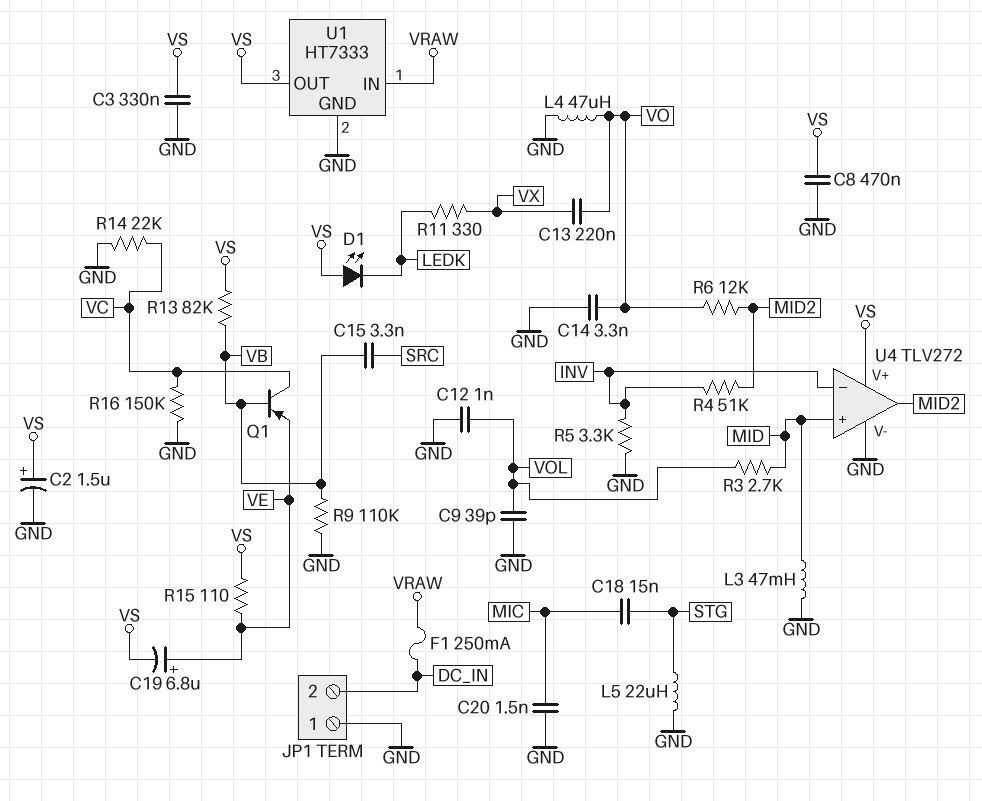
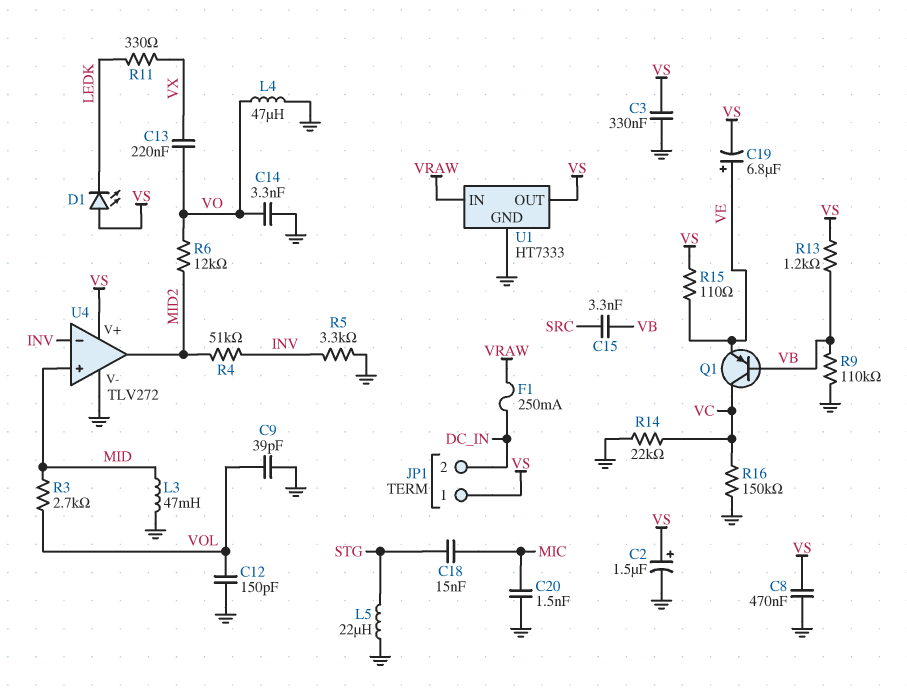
C12: 1nF (GND, VOL) -> 150pF (GND, VOL)
JP1 pin 1: GND -> VS
R13: 82k (VB, VS) -> 1.2k (VB, VS)

